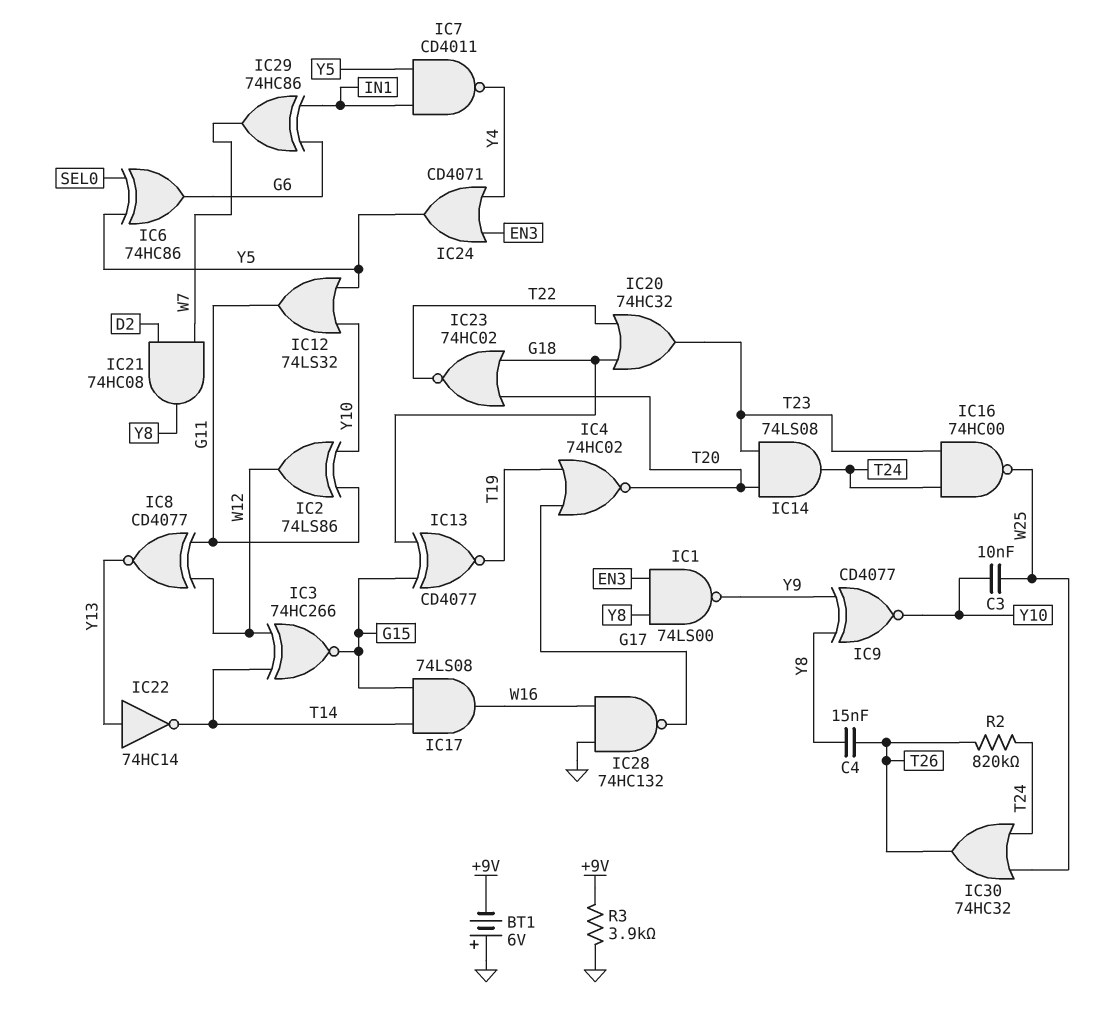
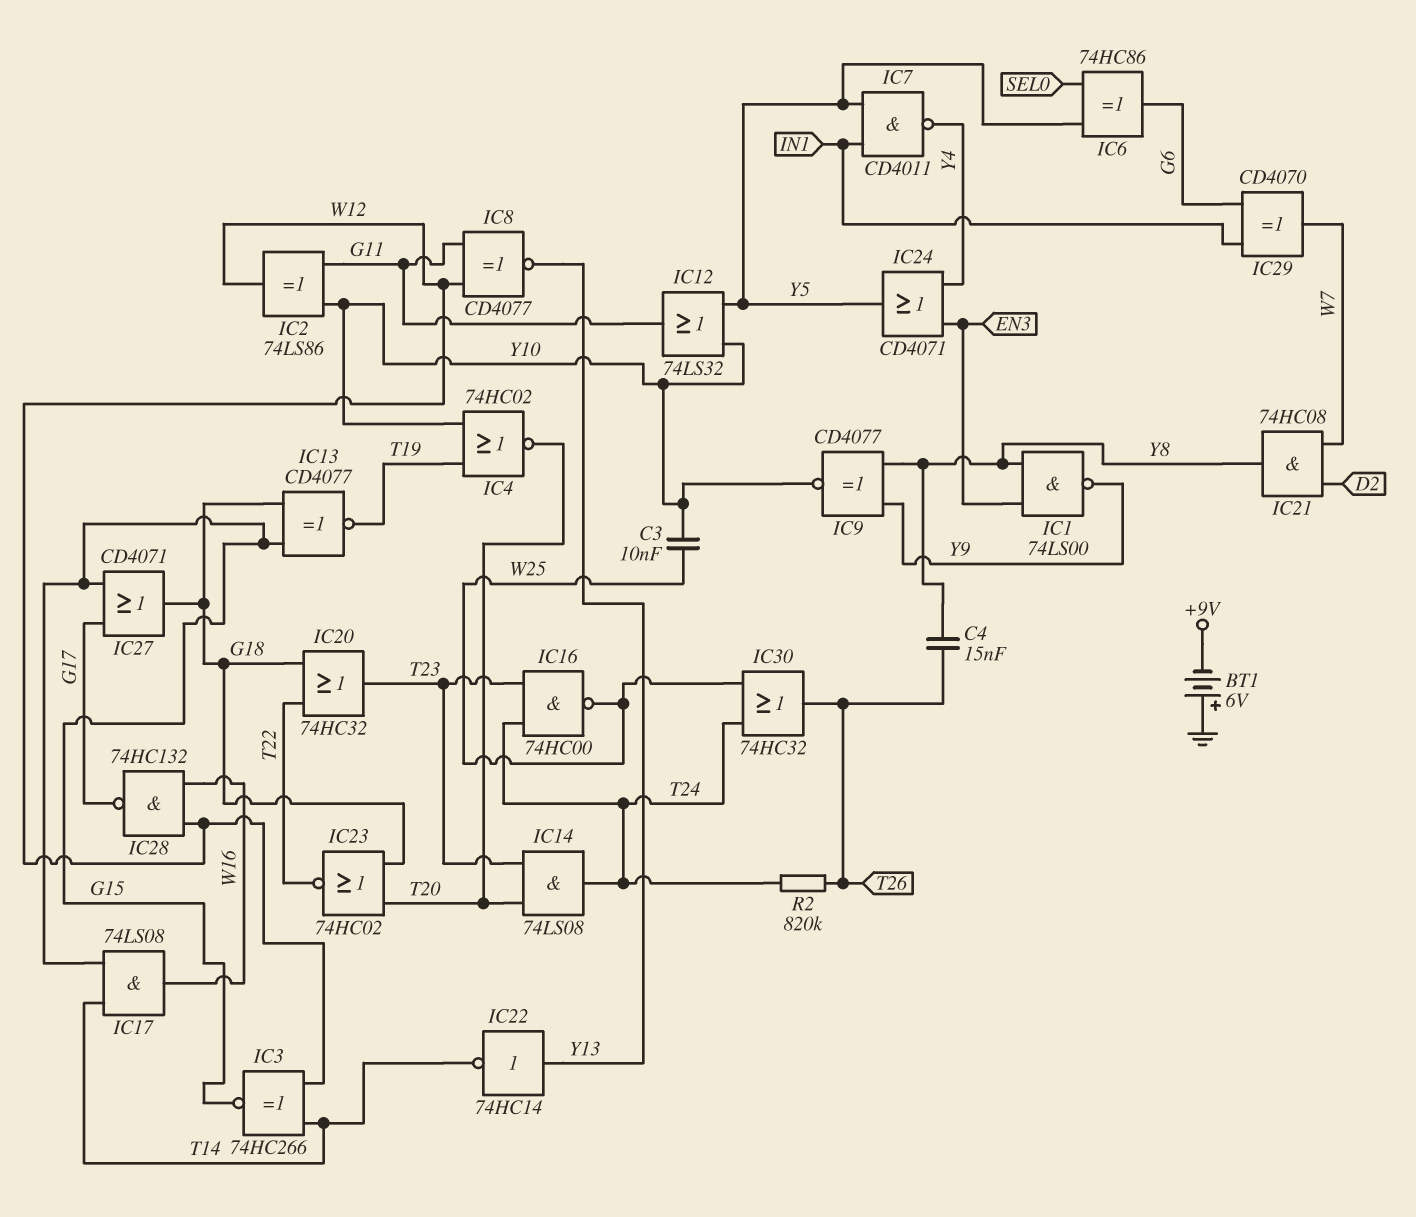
IC4: NOR 74HC02 (in G17, in T19, out T20) -> NOR 74HC02 (in T19, in Y10, out T20)
IC27: none -> OR CD4071 (in G15, in G17, out G18)
IC28: NAND 74HC132 (in GND, in W16, out G17) -> NAND 74HC132 (in W12, in W16, out G17)
IC29: XOR 74HC86 (in G6, in IN1, out W7) -> XOR CD4070 (in G6, in IN1, out W7)
R3: 3.9k (+9V, GND) -> none

